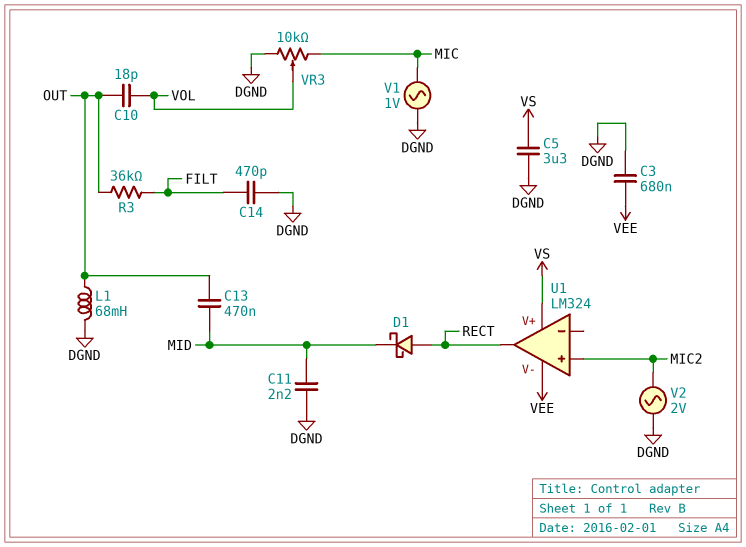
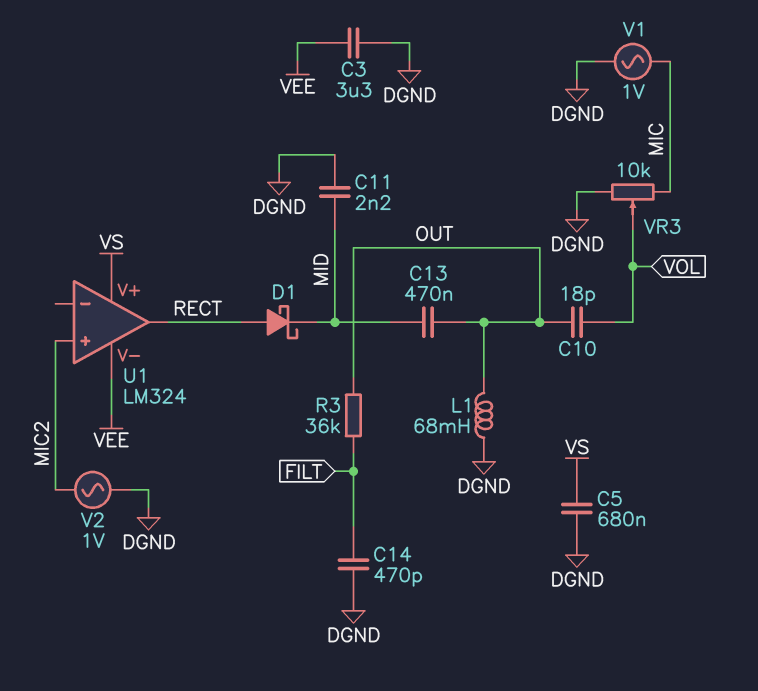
C3: 680nF (DGND, VEE) -> 3.3uF (DGND, VEE)
C5: 3.3uF (DGND, VS) -> 680nF (DGND, VS)
V2: AC 2V (DGND, MIC2) -> AC 1V (DGND, MIC2)

